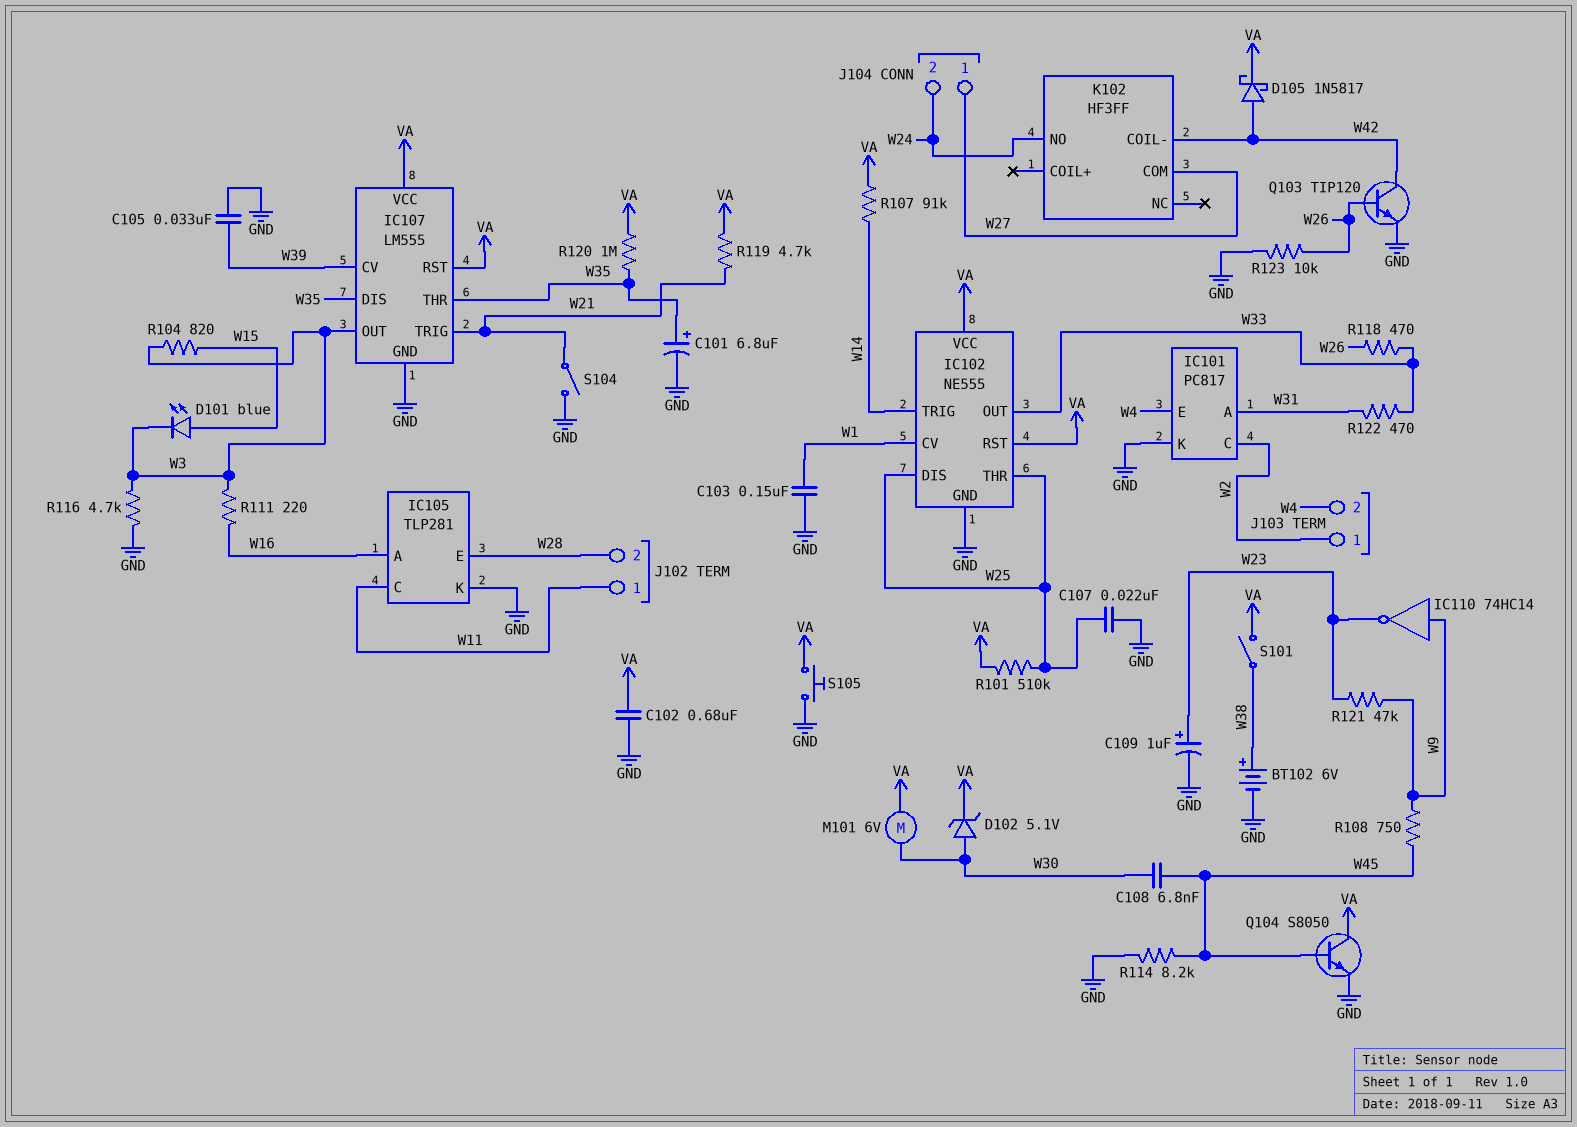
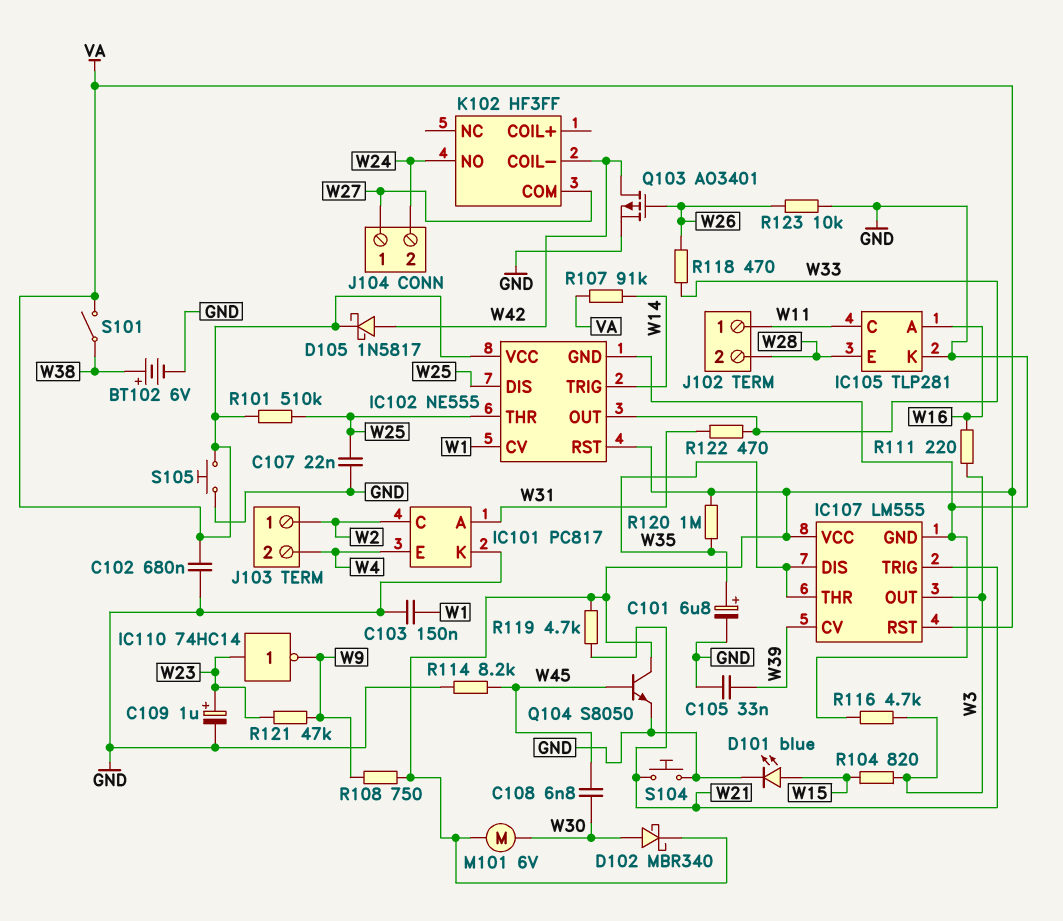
D101: LED blue (A W15, K W3) -> LED blue (A W15, K GND)
D102: zener 5.1V (A W30, K VA) -> schottky MBR340 (A W30, K VA)
IC110: NOT 74HC14 (in W9, out W23) -> NOT 74HC14 (in W23, out W9)
Q103: NPN TIP120 (B W26, C W42, E GND) -> PMOS AO3401 (G W26, D W42, S GND)
R108: 750 (W9, W45) -> 750 (VA, W9)
S104: switch (GND, W21) -> button (GND, W21)

